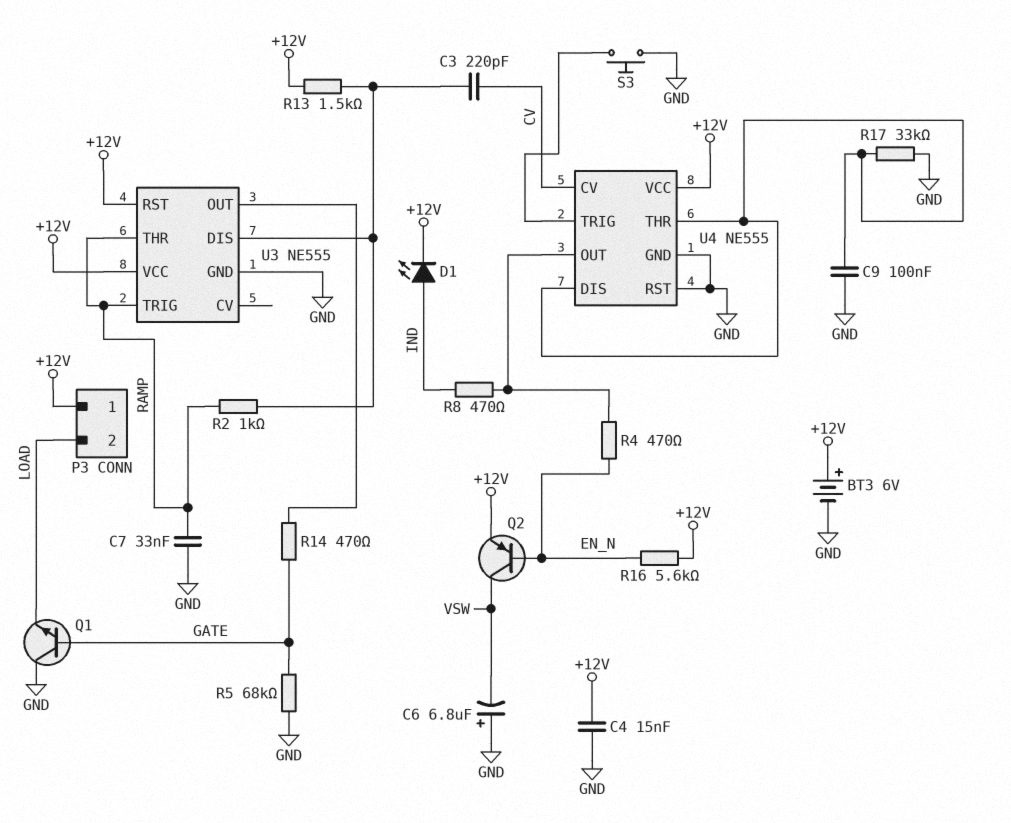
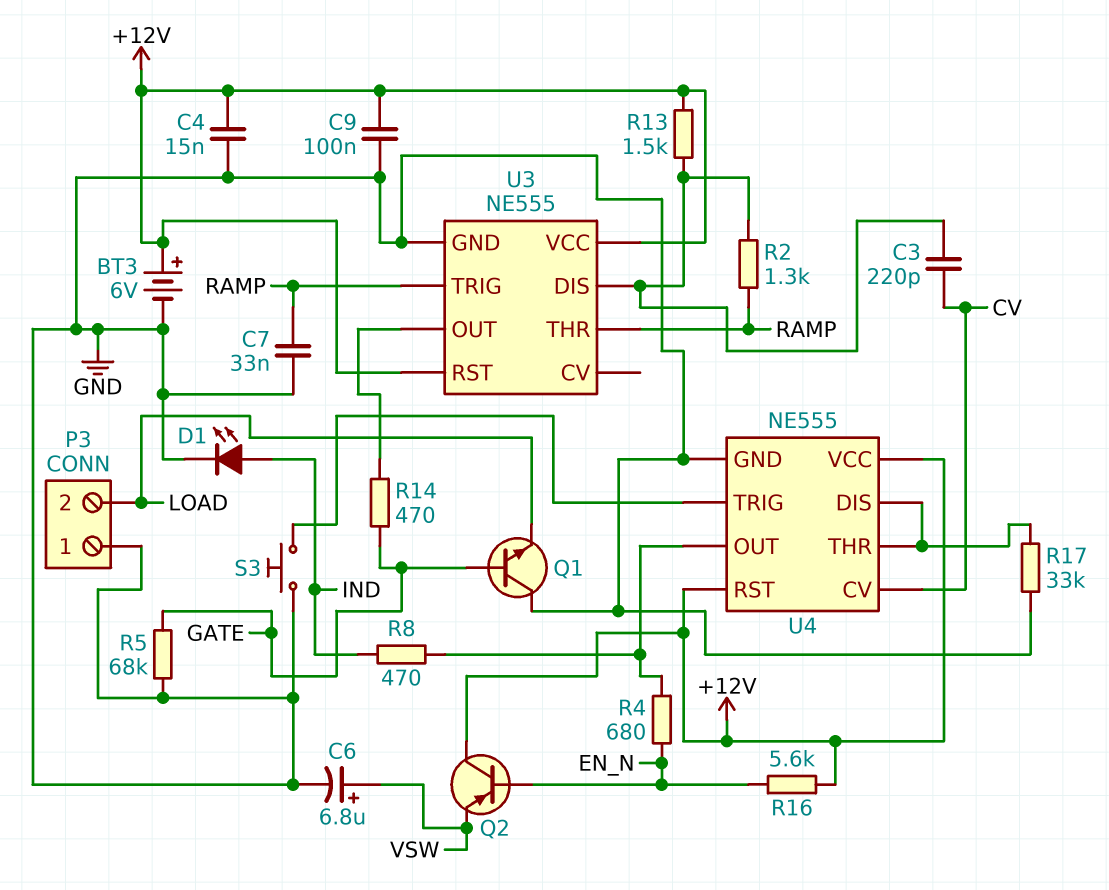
C6: 6.8uF (plus GND, minus VSW) -> 6.8uF (plus VSW, minus GND)
C9: 100nF (GND, U4/DIS) -> 100nF (+12V, GND)
D1: LED (A IND, K +12V) -> LED (A IND, K GND)
P3 pin 1: +12V -> GND
Q2: PNP (B EN_N, C VSW, E +12V) -> PNP (B EN_N, C +12V, E VSW)
R2: 1k (RAMP, U3/DIS) -> 1.3k (RAMP, U3/DIS)
R4: 470 (EN_N, U4/OUT) -> 680 (EN_N, U4/OUT)
U4 pin RST: GND -> +12V

